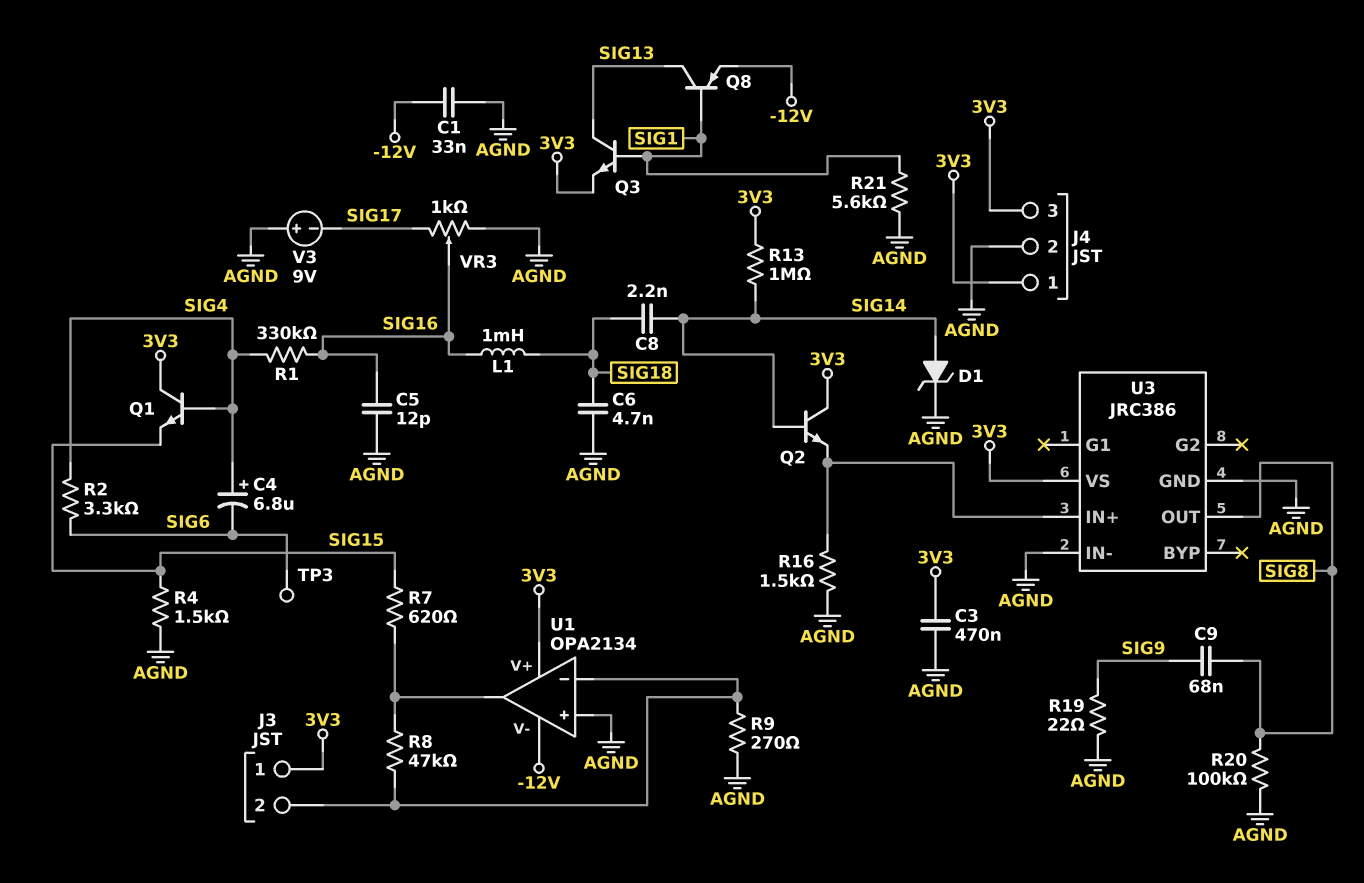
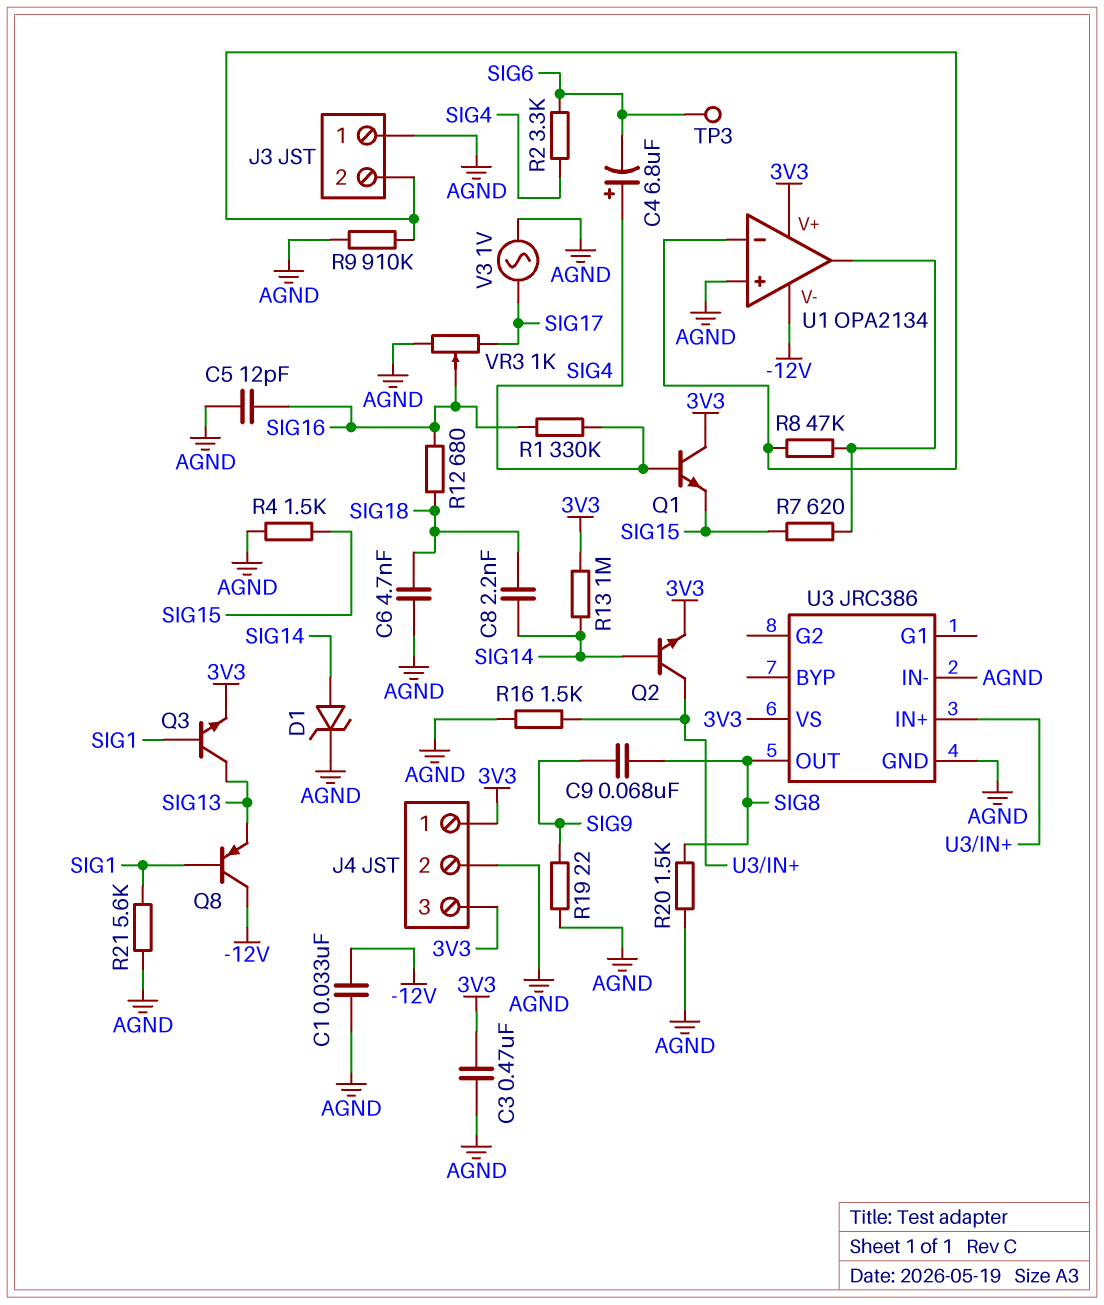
J3 pin 1: 3V3 -> AGND
L1: 1mH (SIG16, SIG18) -> none
Q2: NPN (B SIG14, C 3V3, E U3/IN+) -> NPN (B SIG14, C U3/IN+, E 3V3)
Q8: PNP (B SIG1, C SIG13, E -12V) -> PNP (B SIG1, C -12V, E SIG13)
R9: 270 (AGND, J3/2) -> 910k (AGND, J3/2)
R12: none -> 680 (SIG16, SIG18)
R20: 100k (AGND, SIG8) -> 1.5k (AGND, SIG8)
V3: 9V (plus AGND, minus SIG17) -> AC 1V (AGND, SIG17)

